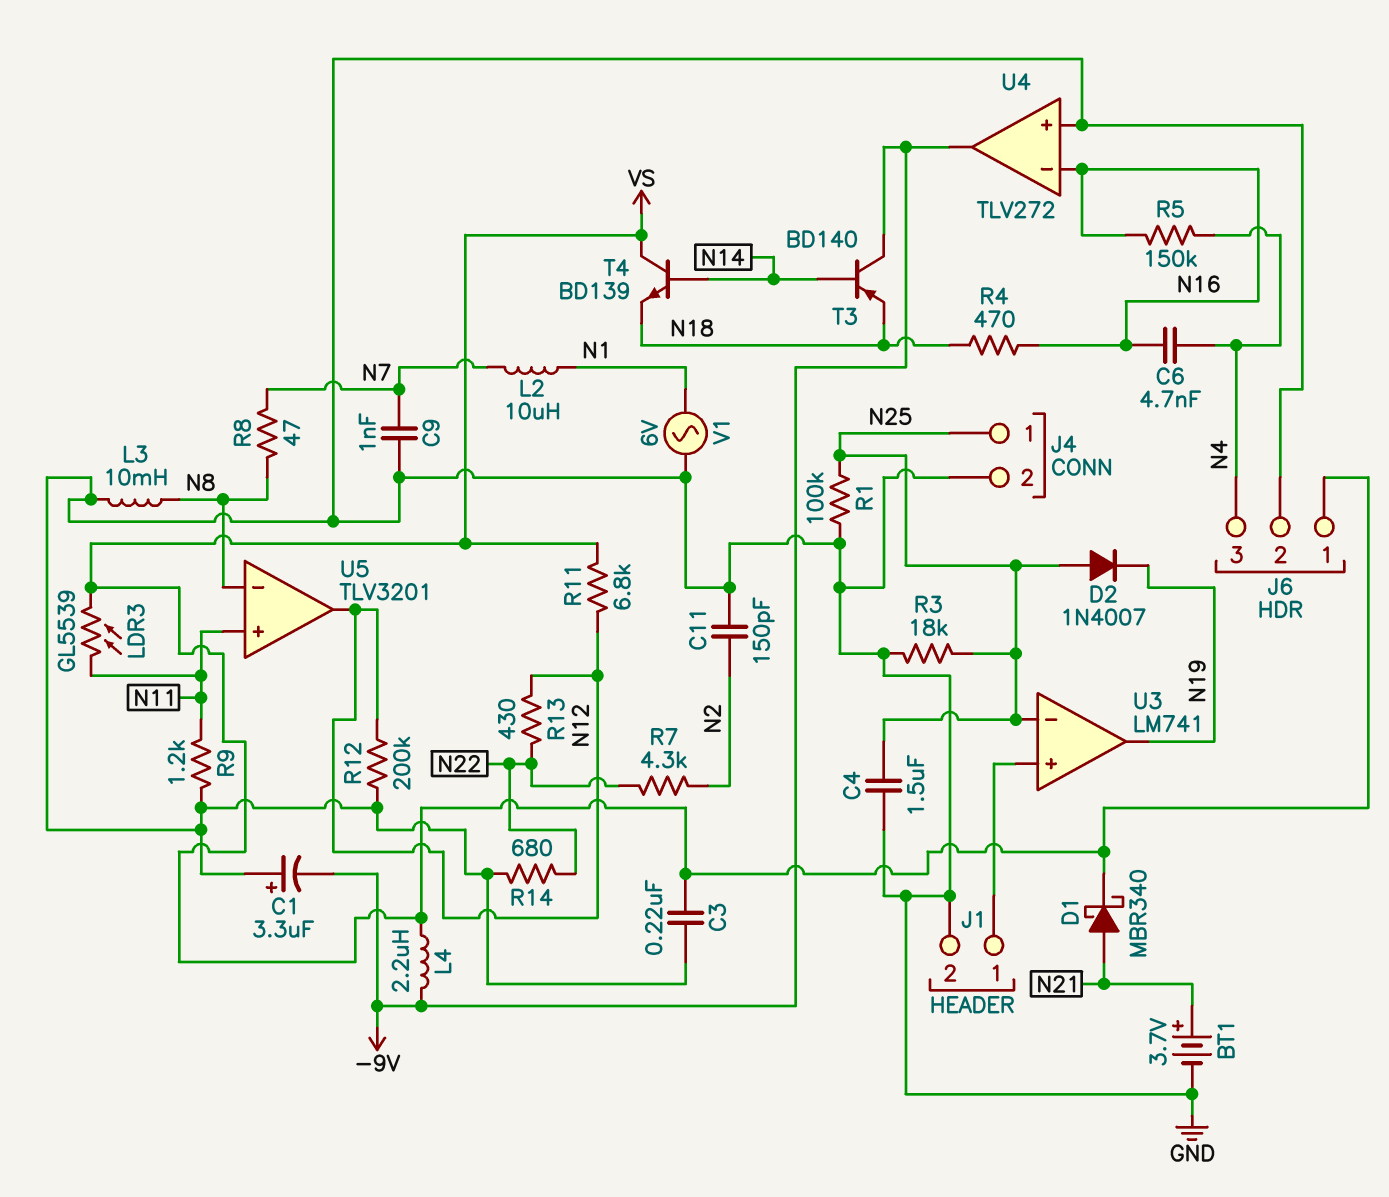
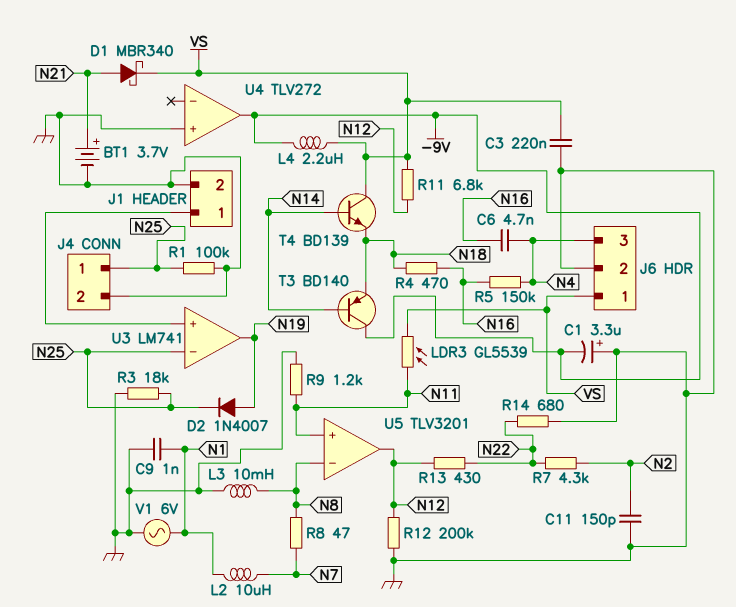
C4: 1.5uF (GND, N25) -> none
C9: 1nF (GND, N7) -> 1nF (GND, N1)
D2: diode 1N4007 (A N25, K N19) -> diode 1N4007 (A N19, K N25)
U4 pin in-: N16 -> none

